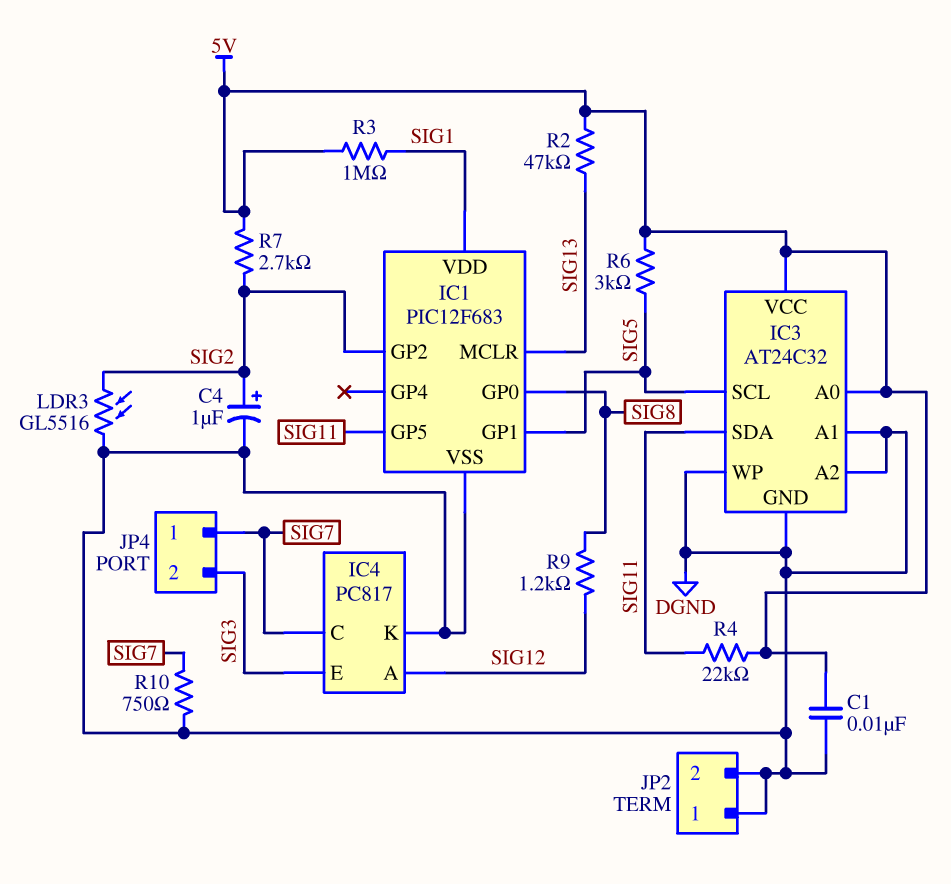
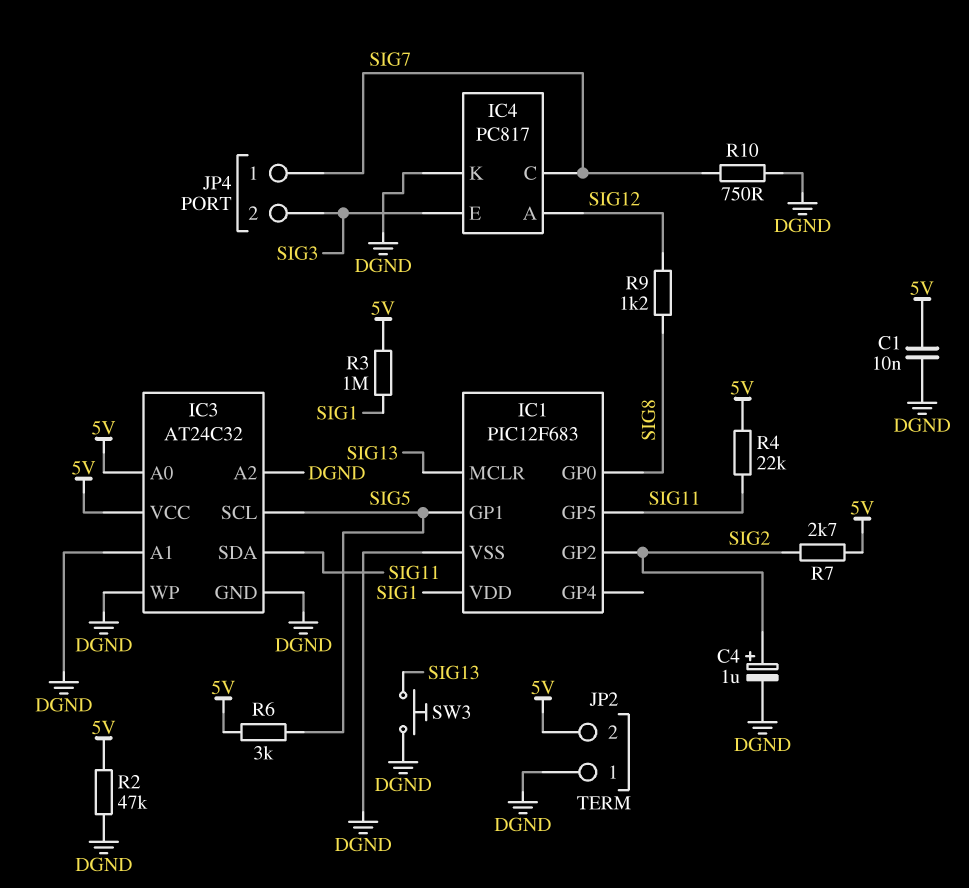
JP2 pin 2: DGND -> 5V
LDR3: GL5516 (DGND, SIG2) -> none
R2: 47k (5V, SIG13) -> 47k (5V, DGND)
SW3: none -> button (DGND, SIG13)

